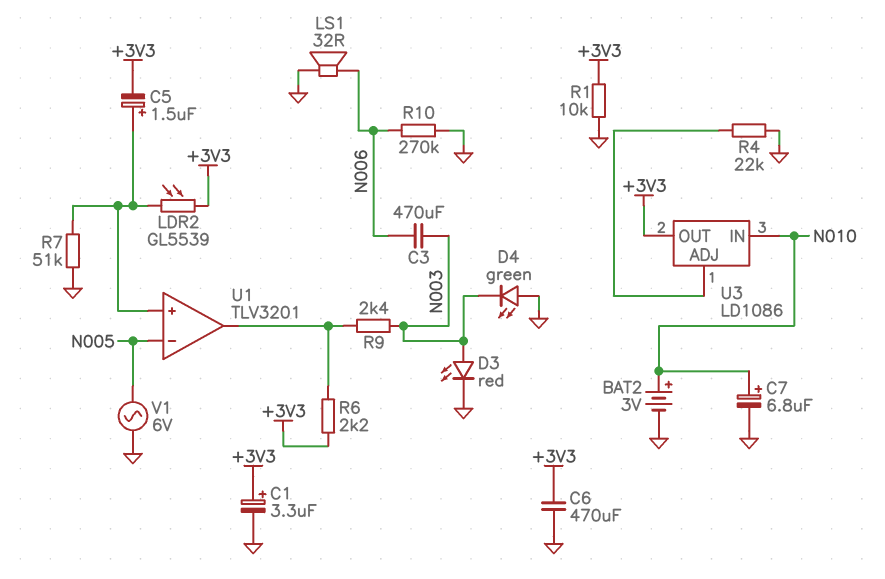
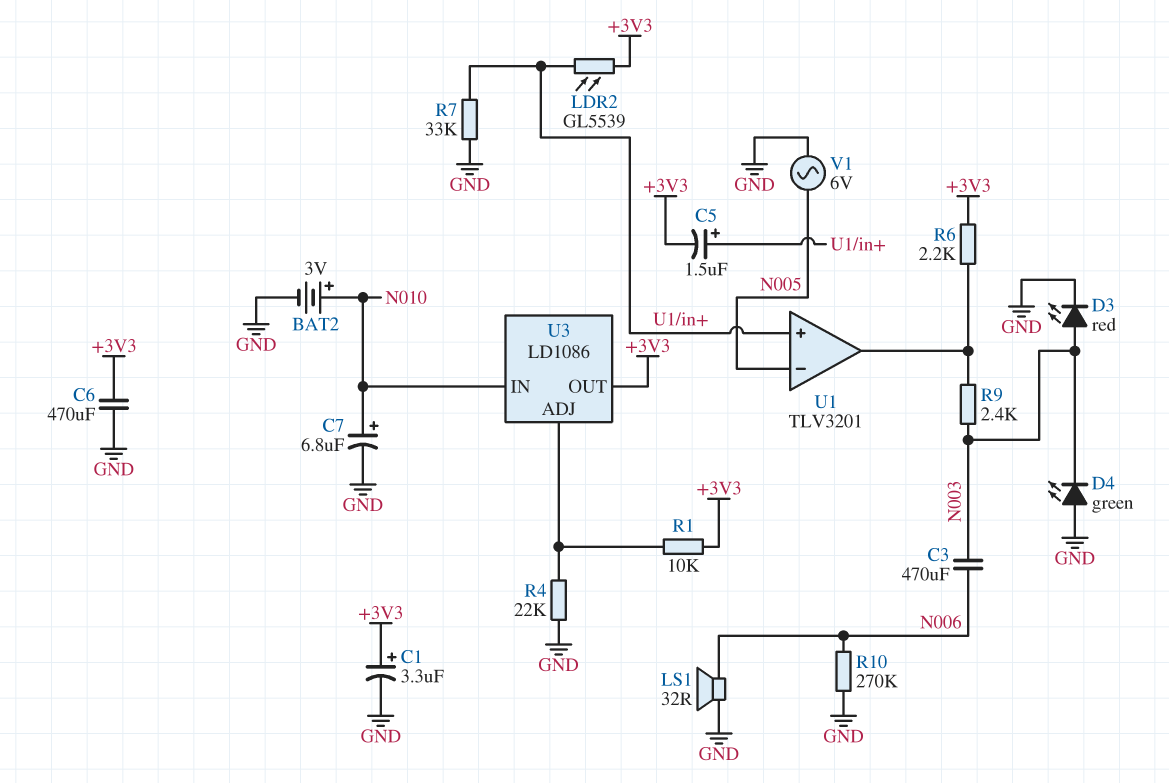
R1: 10k (+3V3, GND) -> 10k (+3V3, U3/ADJ)
R7: 51k (GND, U1/in+) -> 33k (GND, U1/in+)

